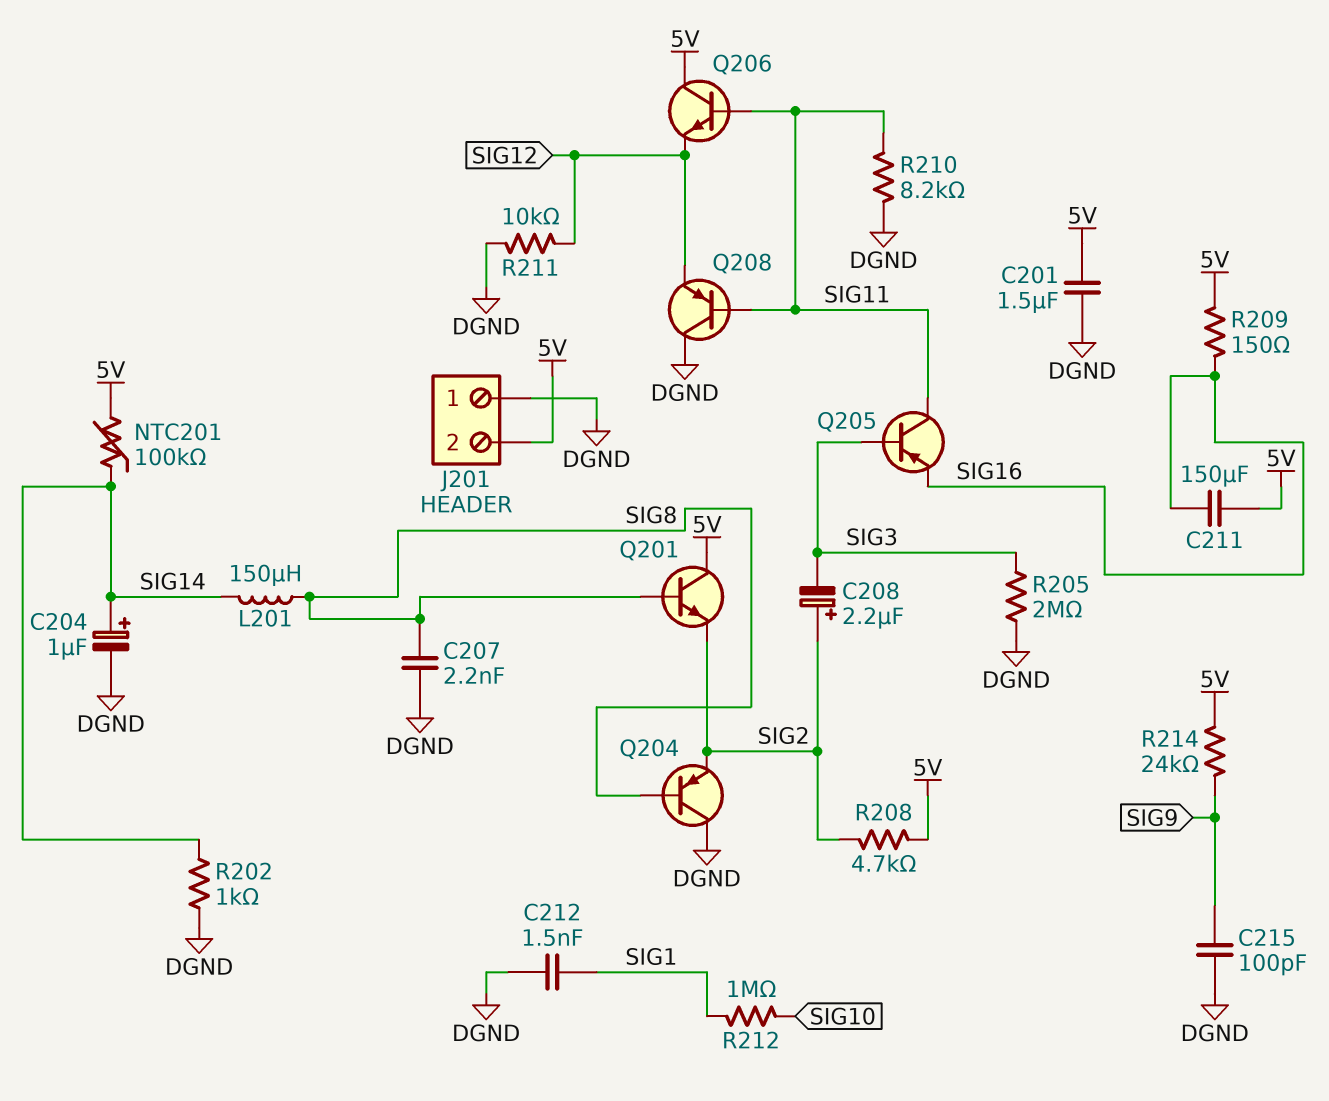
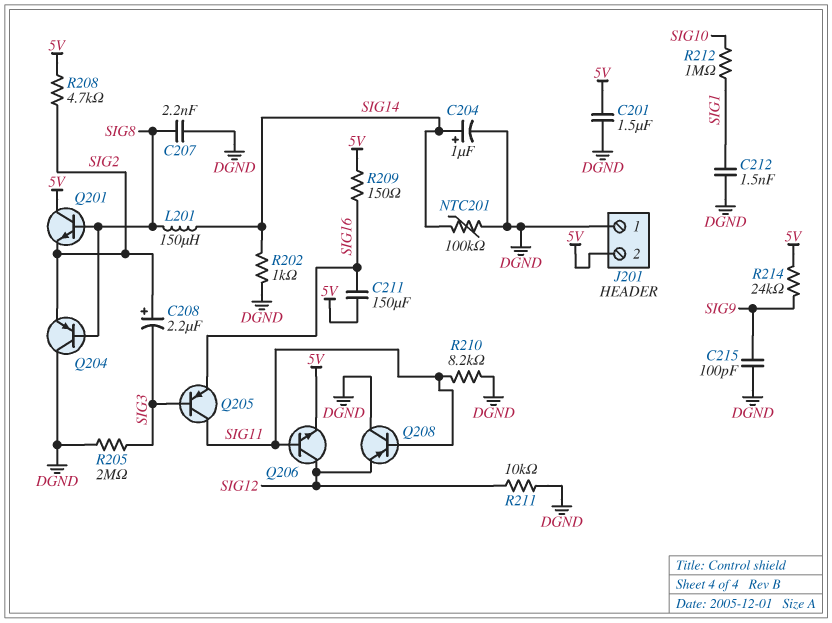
NTC201: 100k (5V, SIG14) -> 100k (DGND, SIG14)
Q206: NPN (B SIG11, C 5V, E SIG12) -> NPN (B SIG11, C SIG12, E 5V)

